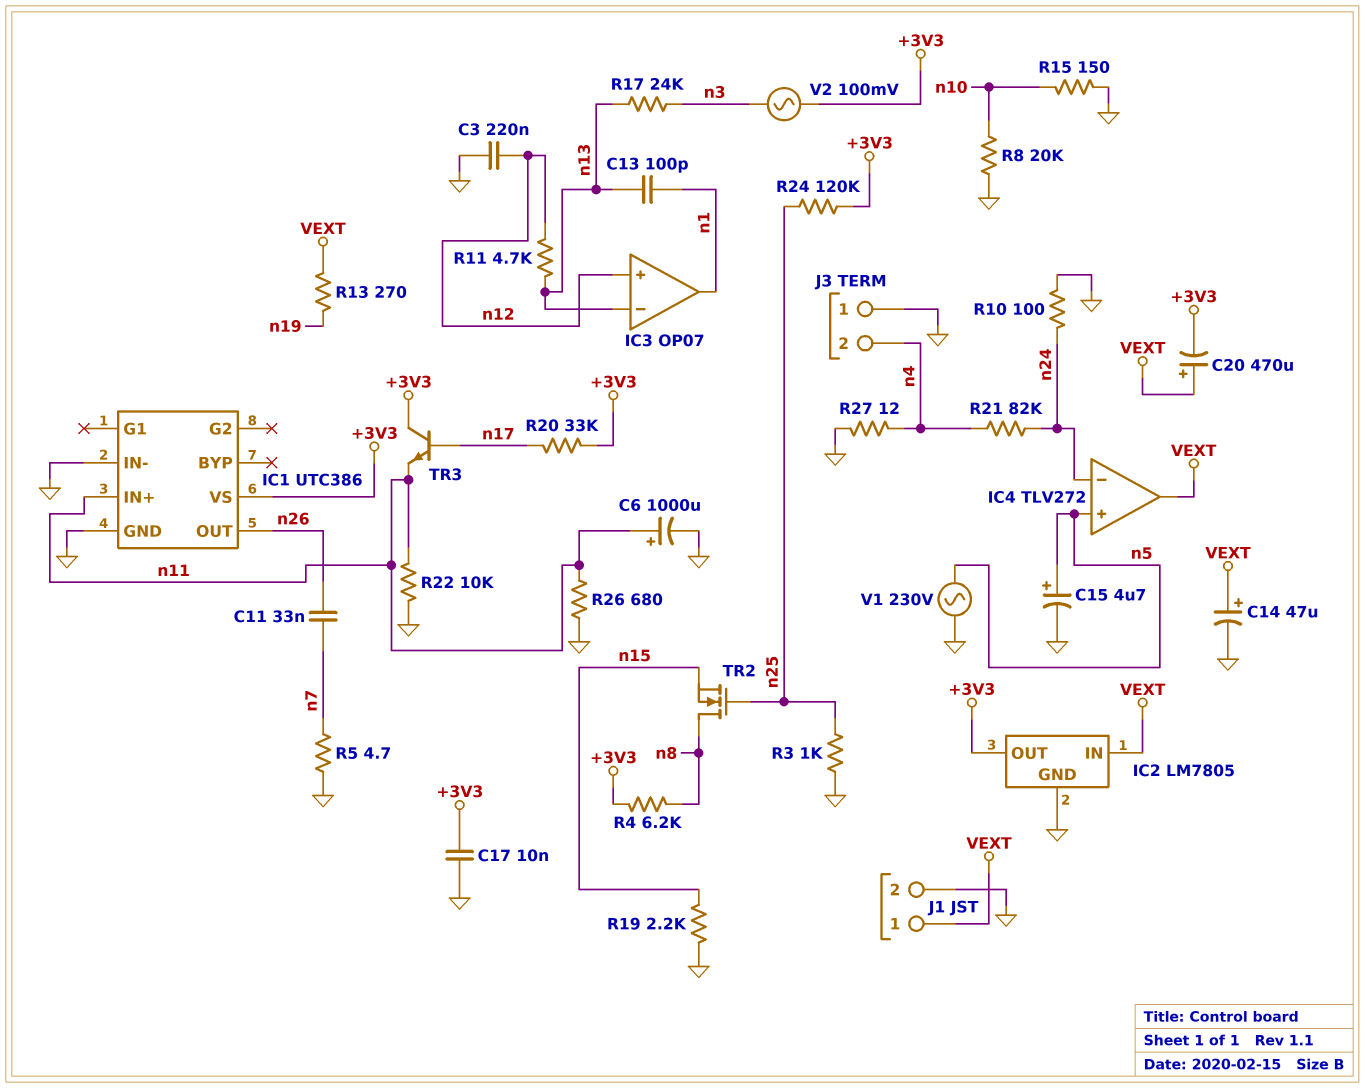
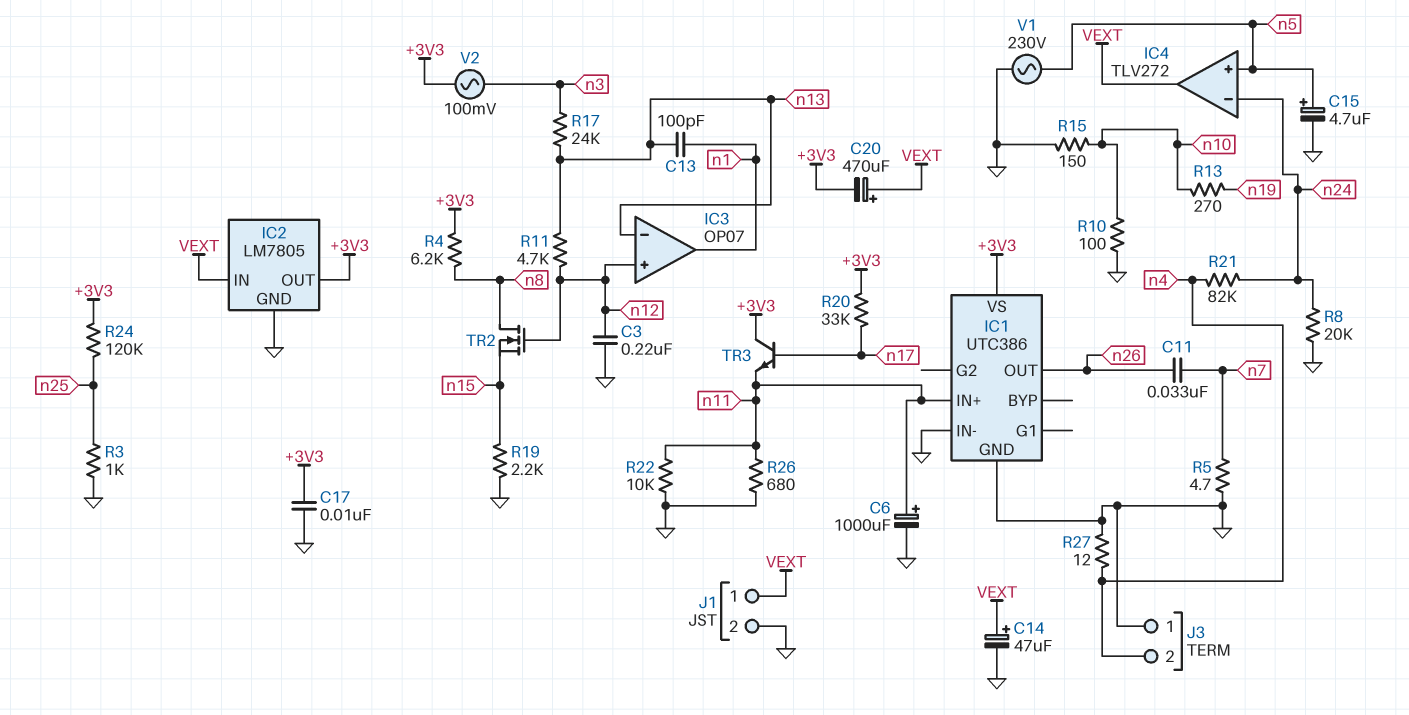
R8: 20k (GND, n10) -> 20k (GND, n24)
R10: 100 (GND, n24) -> 100 (GND, n10)
R13: 270 (VEXT, n19) -> 270 (n10, n19)
TR2: NMOS (G n25, D n8, S n15) -> NMOS (G n12, D n8, S n15)

